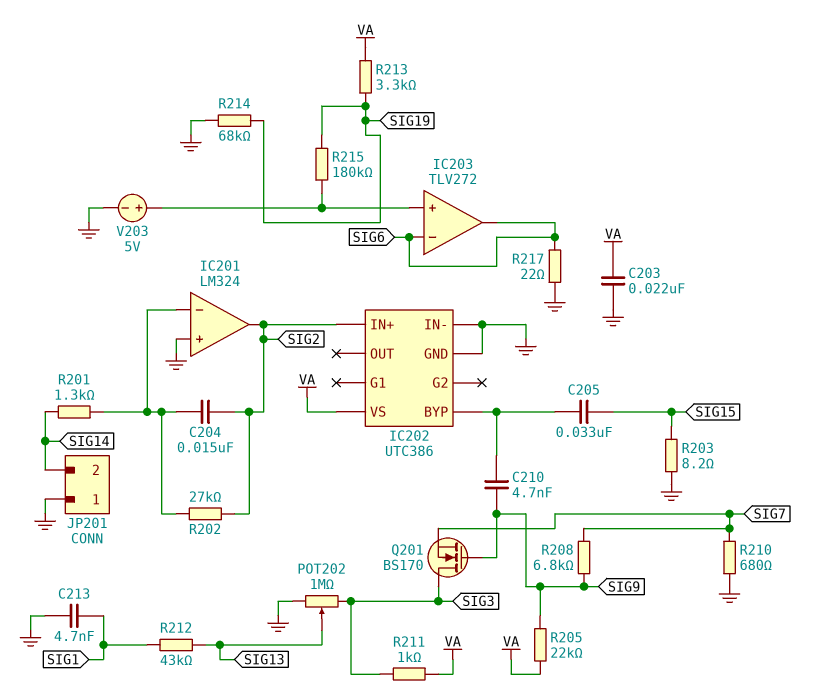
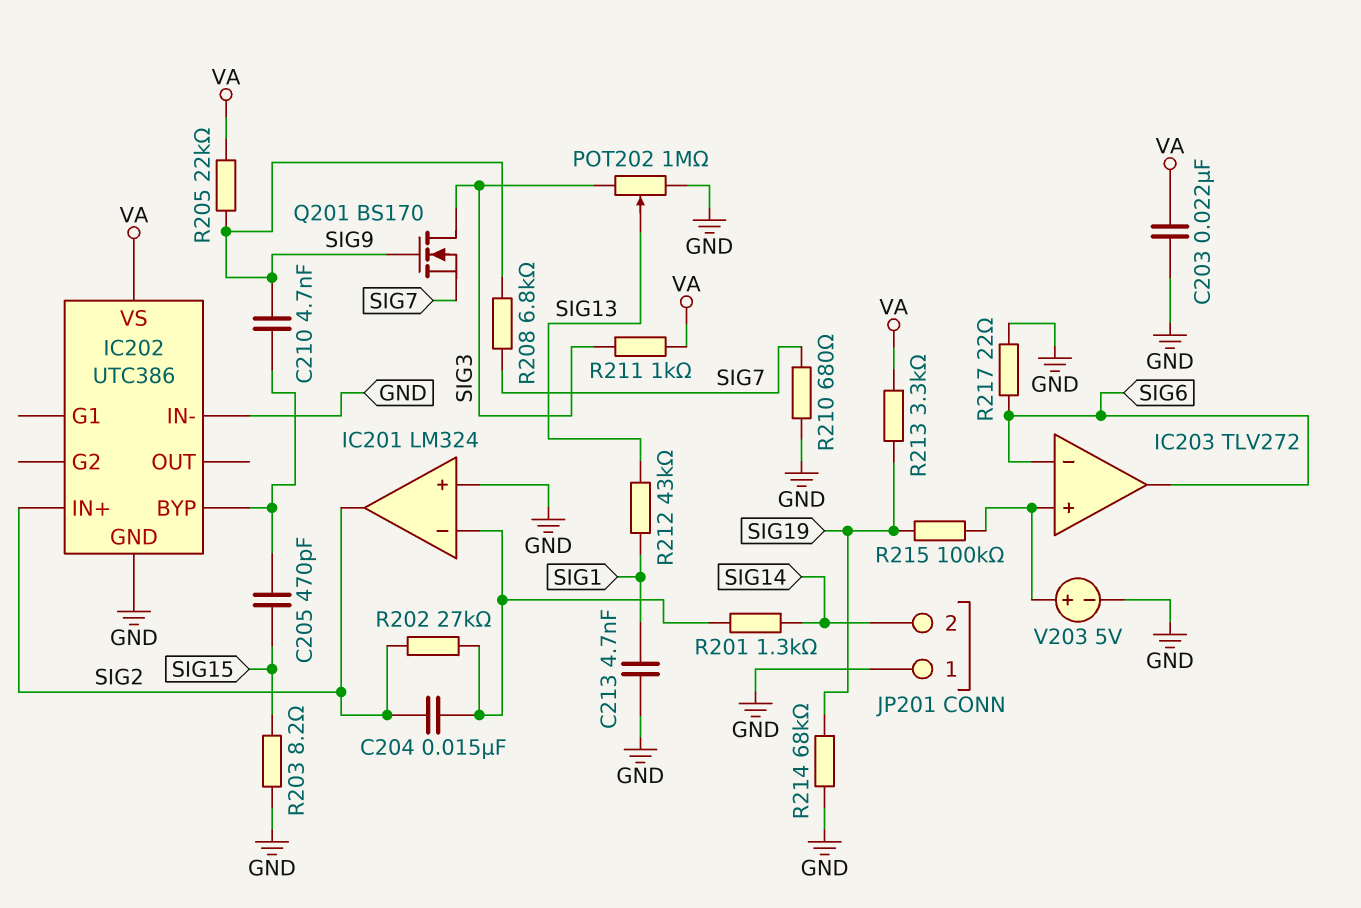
C205: 33nF (IC202/BYP, SIG15) -> 470pF (IC202/BYP, SIG15)
R215: 180k (IC203/in+, SIG19) -> 100k (IC203/in+, SIG19)

